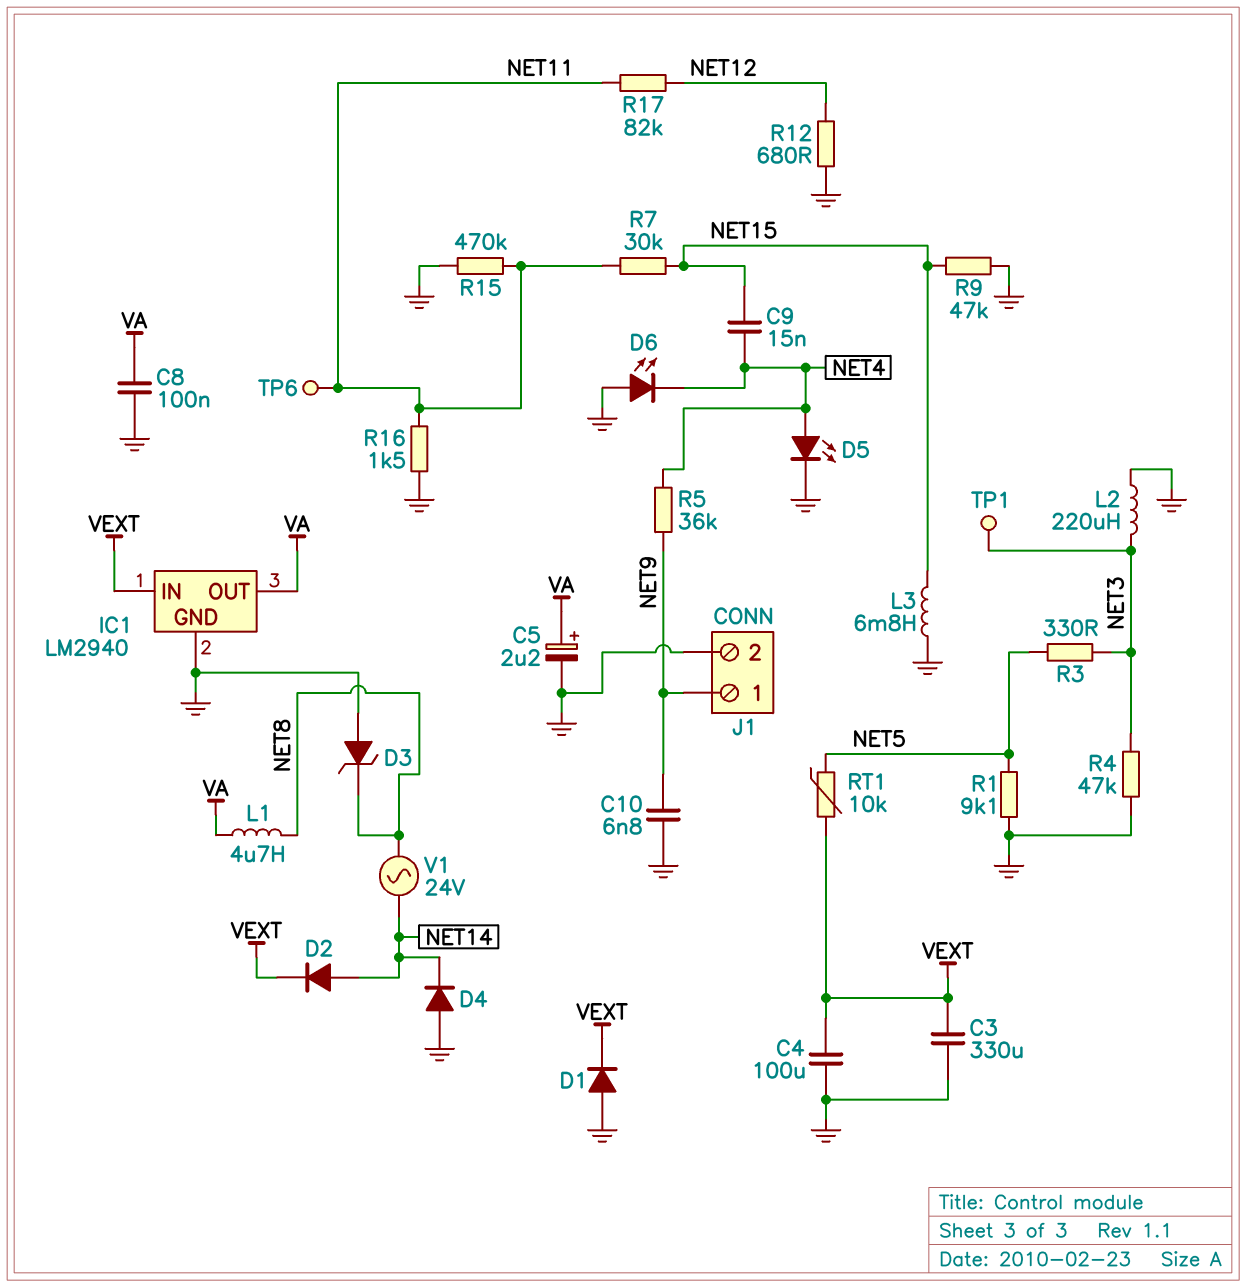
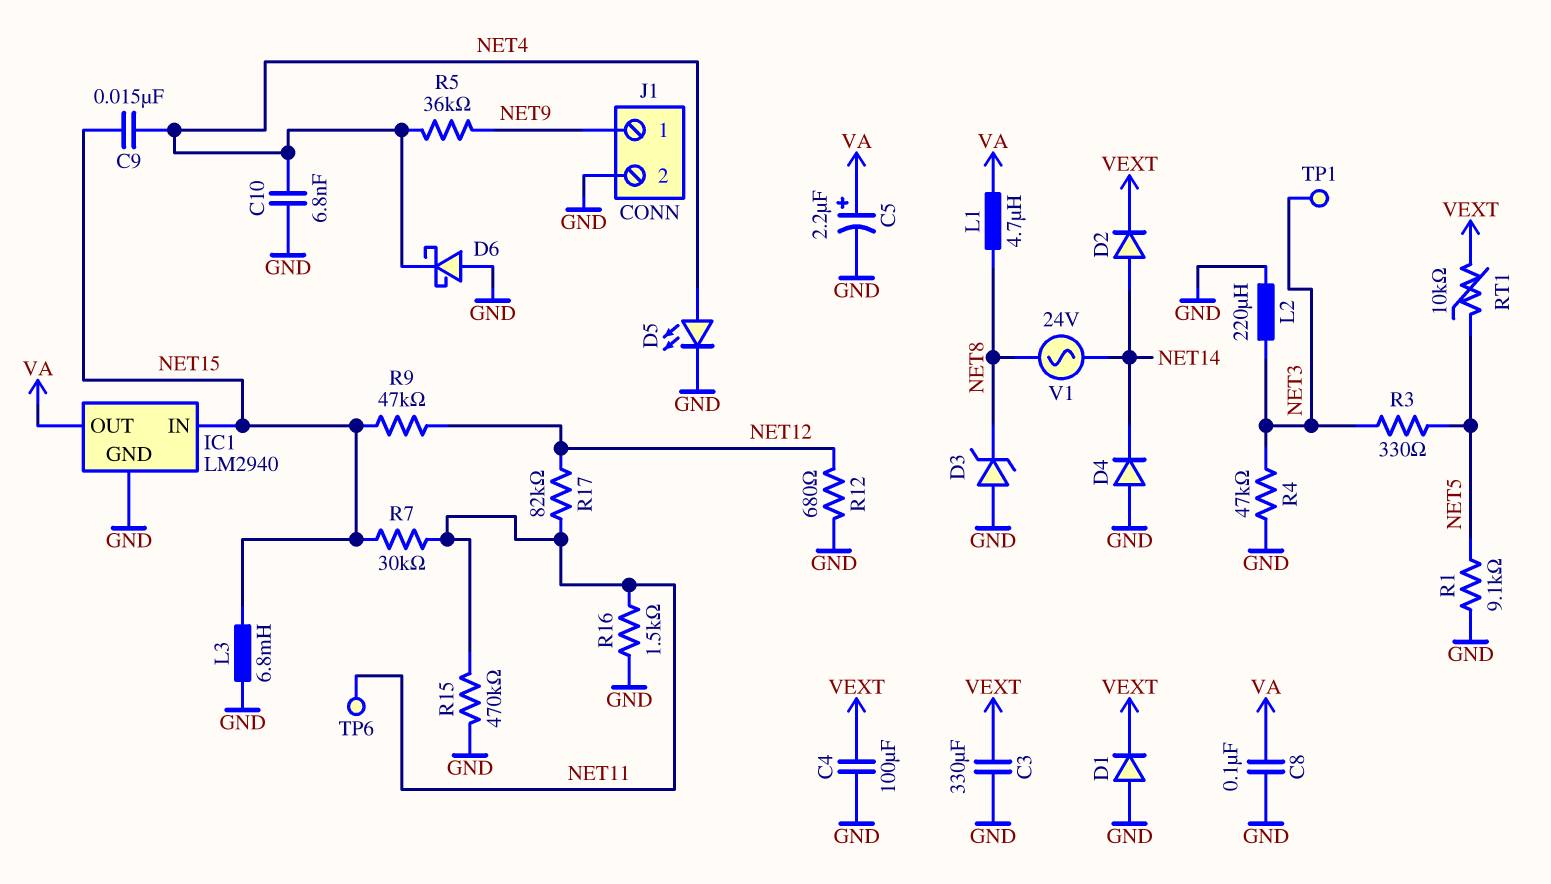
C10: 6.8nF (GND, NET9) -> 6.8nF (GND, NET4)
D6: LED (A GND, K NET4) -> schottky (A GND, K NET4)
IC1 pin IN: VEXT -> NET15
R9: 47k (GND, NET15) -> 47k (NET12, NET15)

